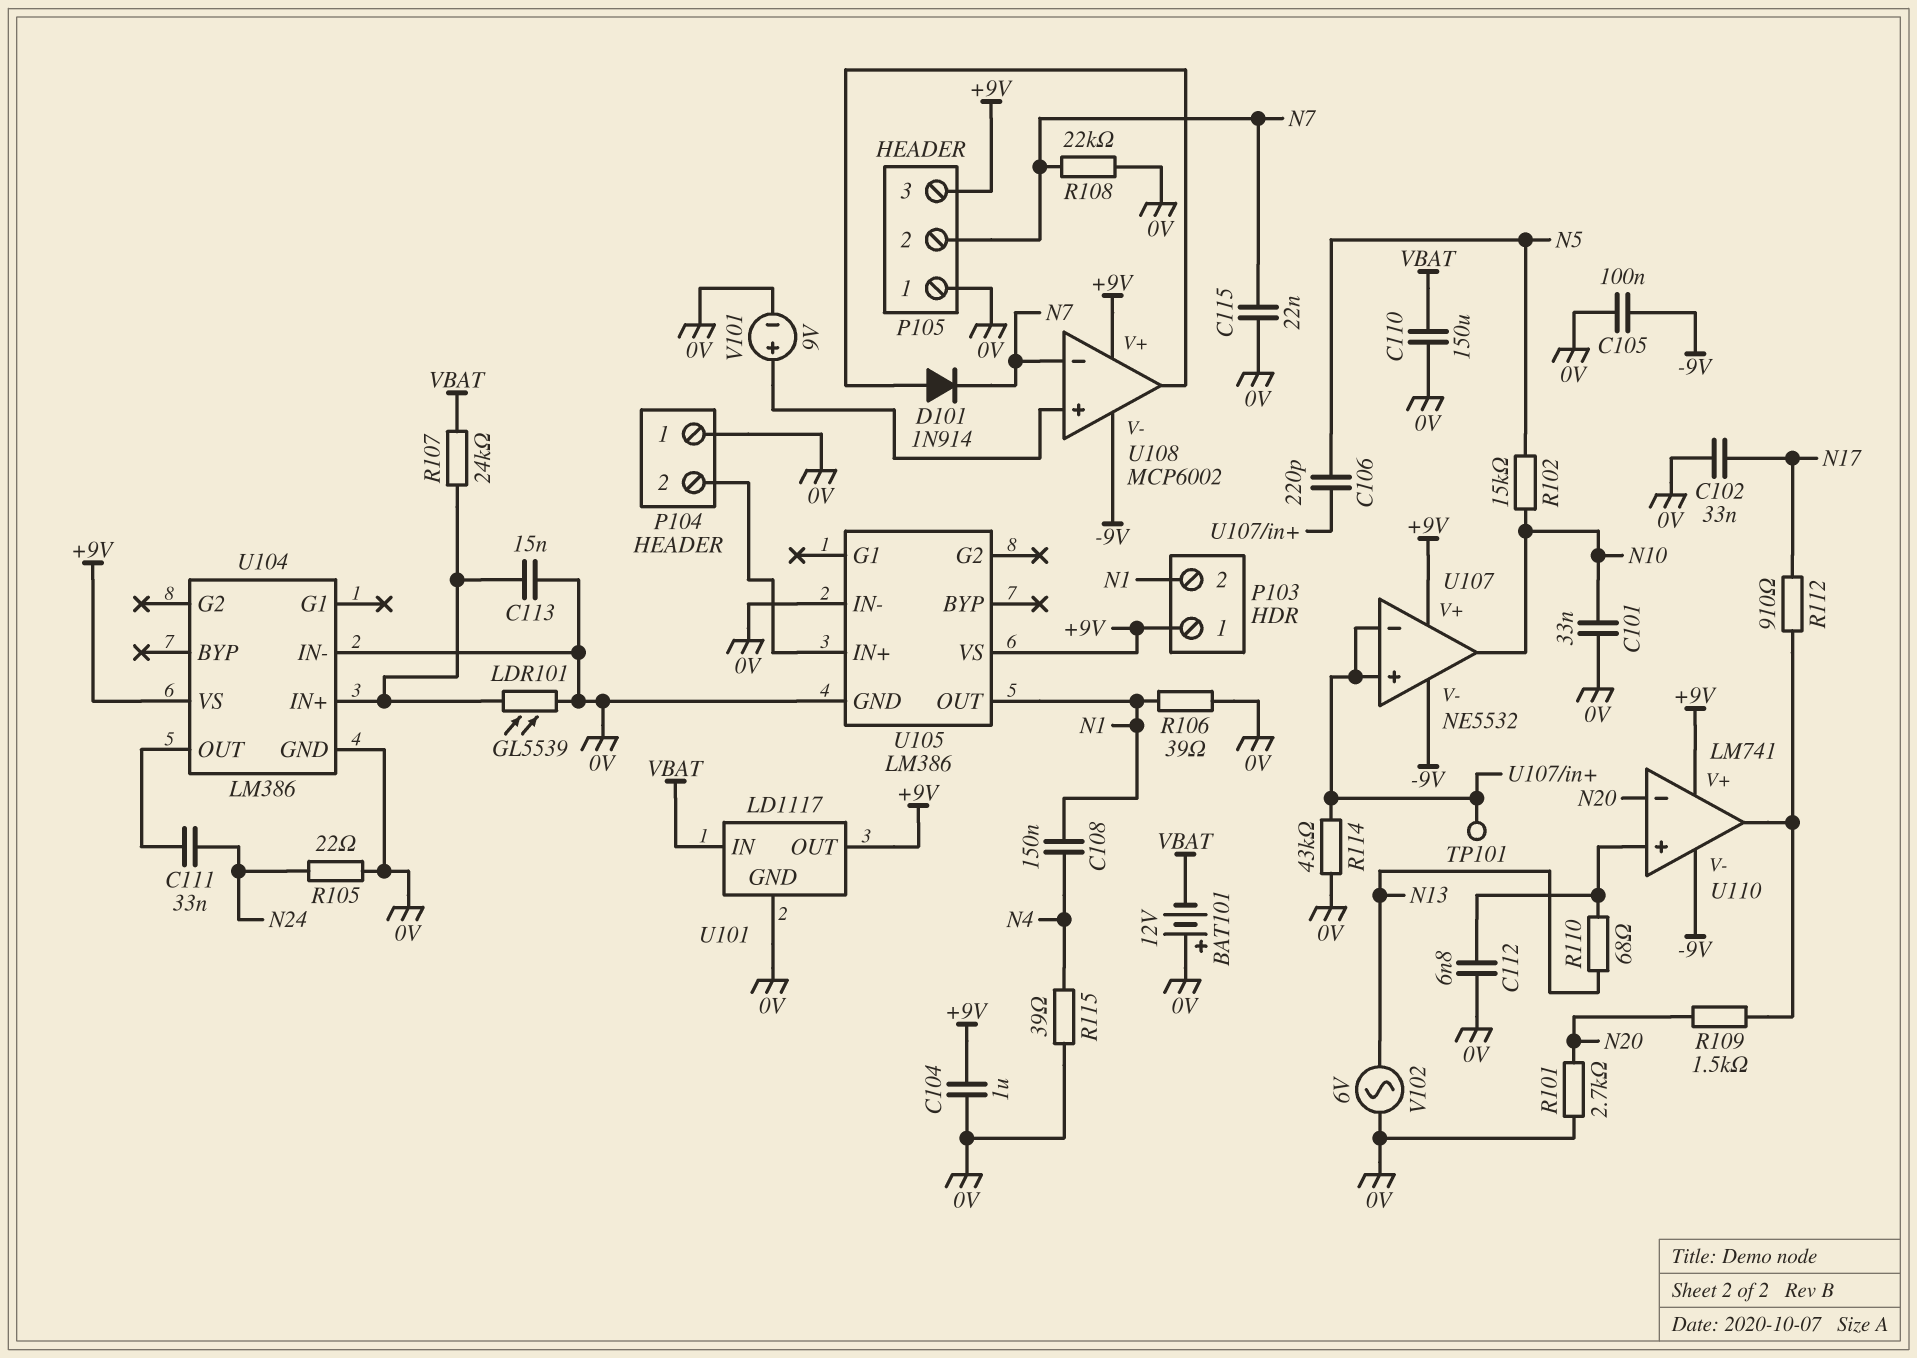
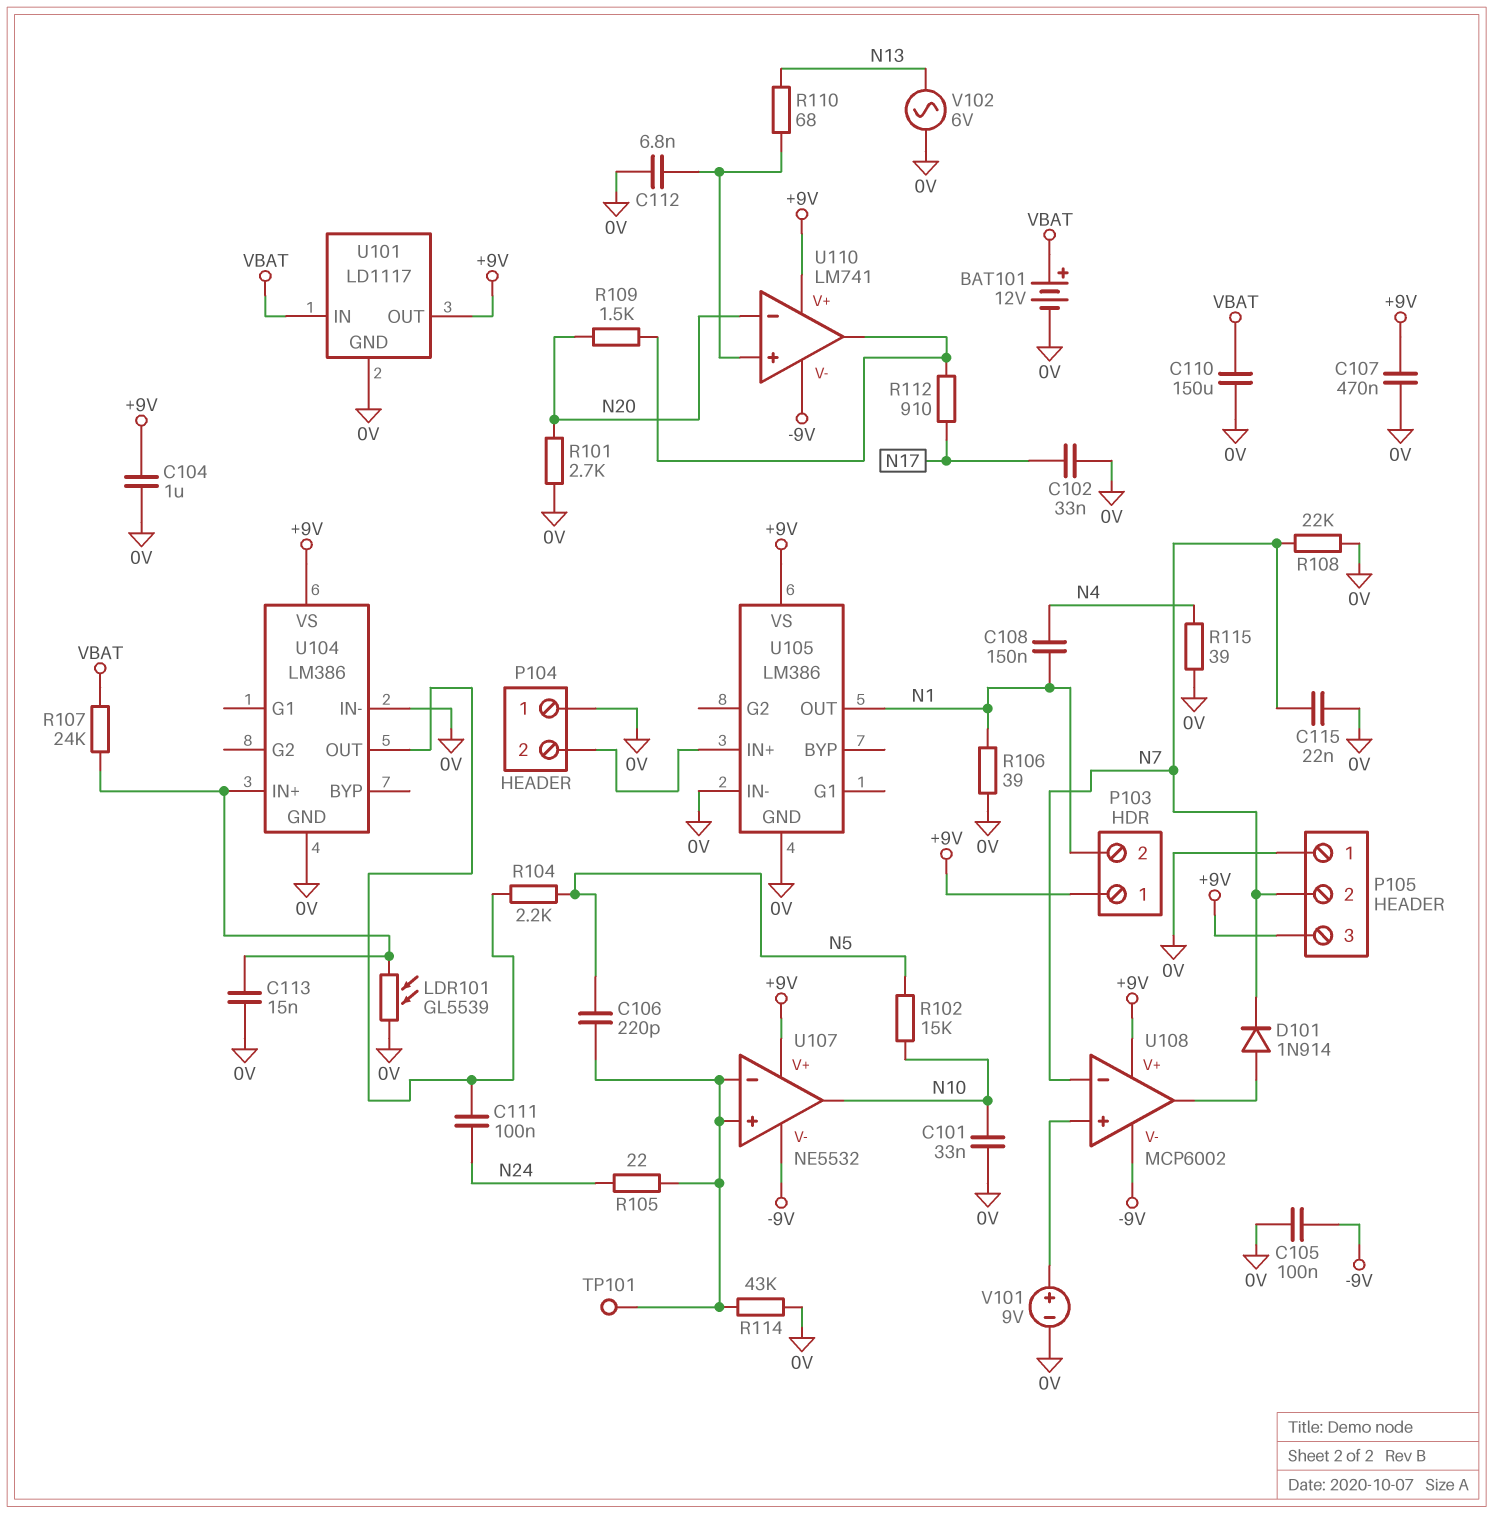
BAT101: 12V (plus 0V, minus VBAT) -> 12V (plus VBAT, minus 0V)
C107: none -> 470nF (+9V, 0V)
C111: 33nF (N24, U104/OUT) -> 100nF (N24, U104/OUT)
R104: none -> 2.2k (N5, U104/OUT)
R105: 22 (0V, N24) -> 22 (N24, U107/in+)

